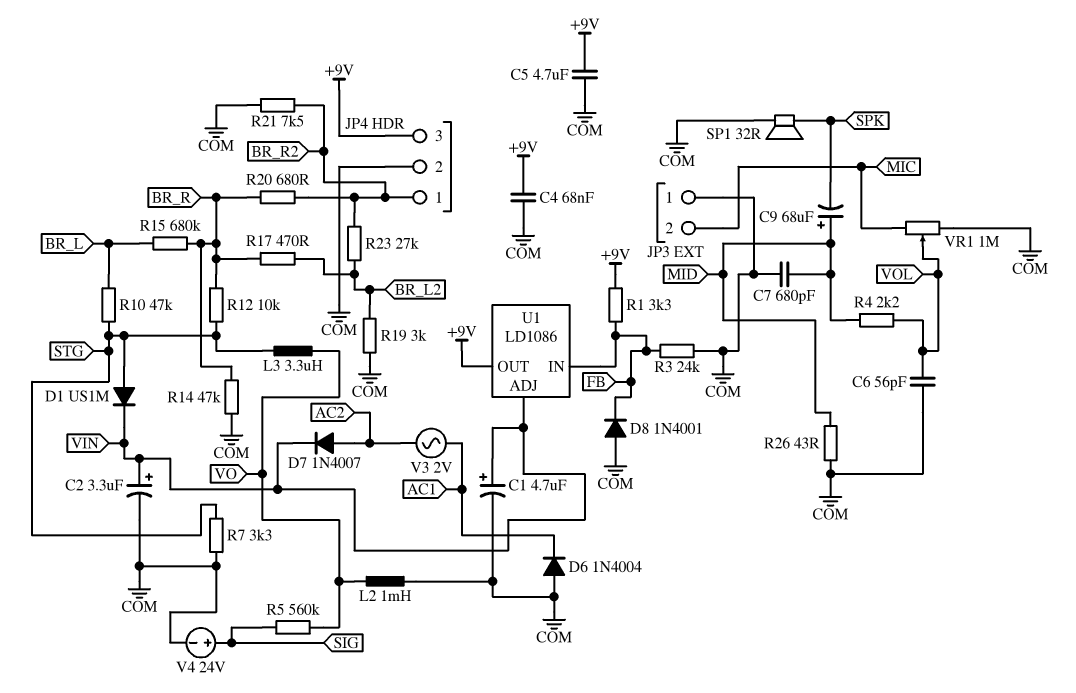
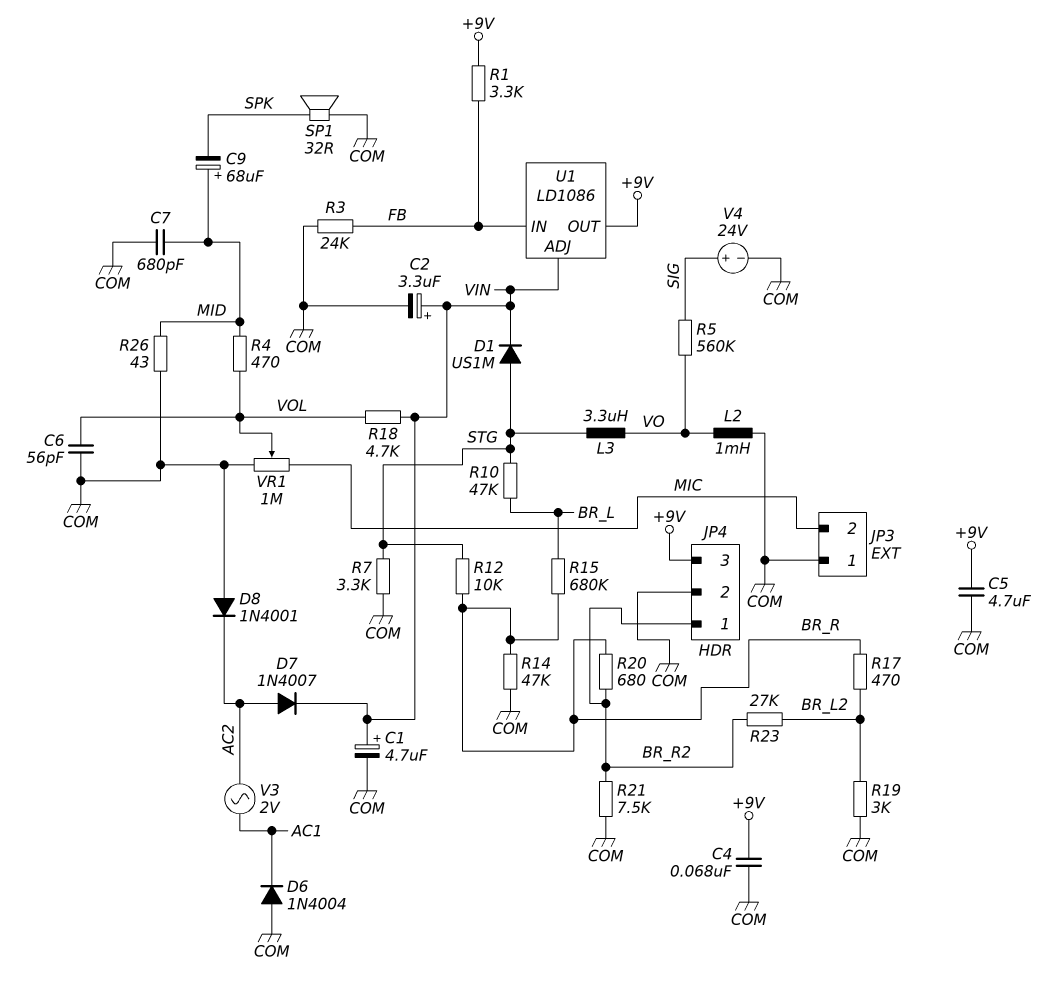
D8: diode 1N4001 (A COM, K FB) -> diode 1N4001 (A COM, K AC2)
R4: 2.2k (MID, VOL) -> 470 (MID, VOL)
R18: none -> 4.7k (VIN, VOL)

